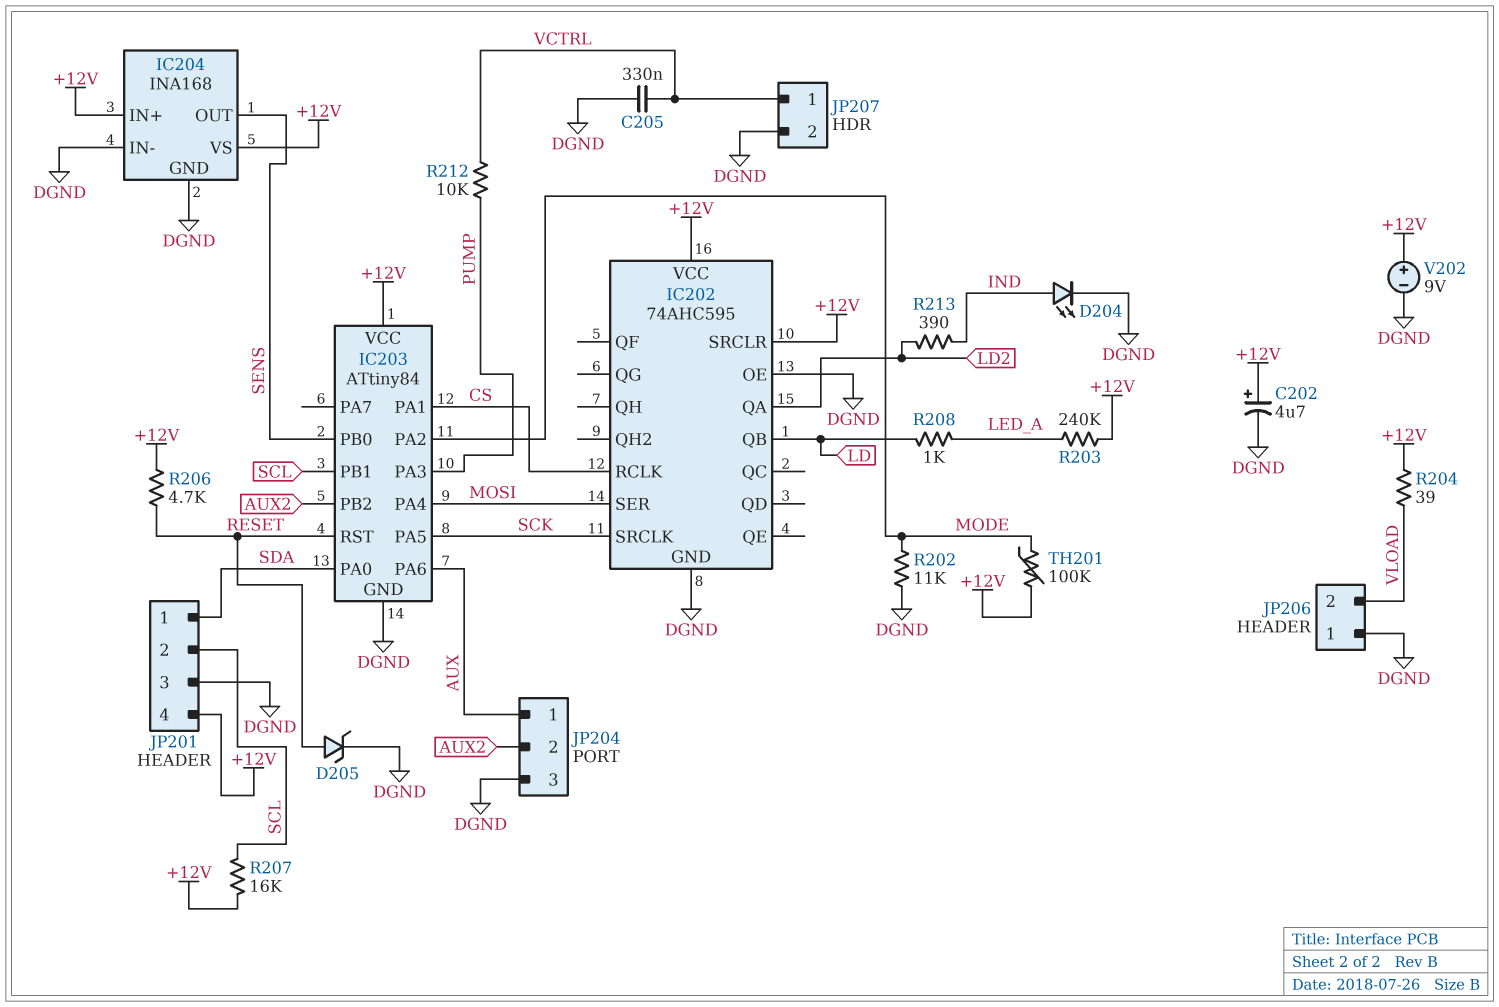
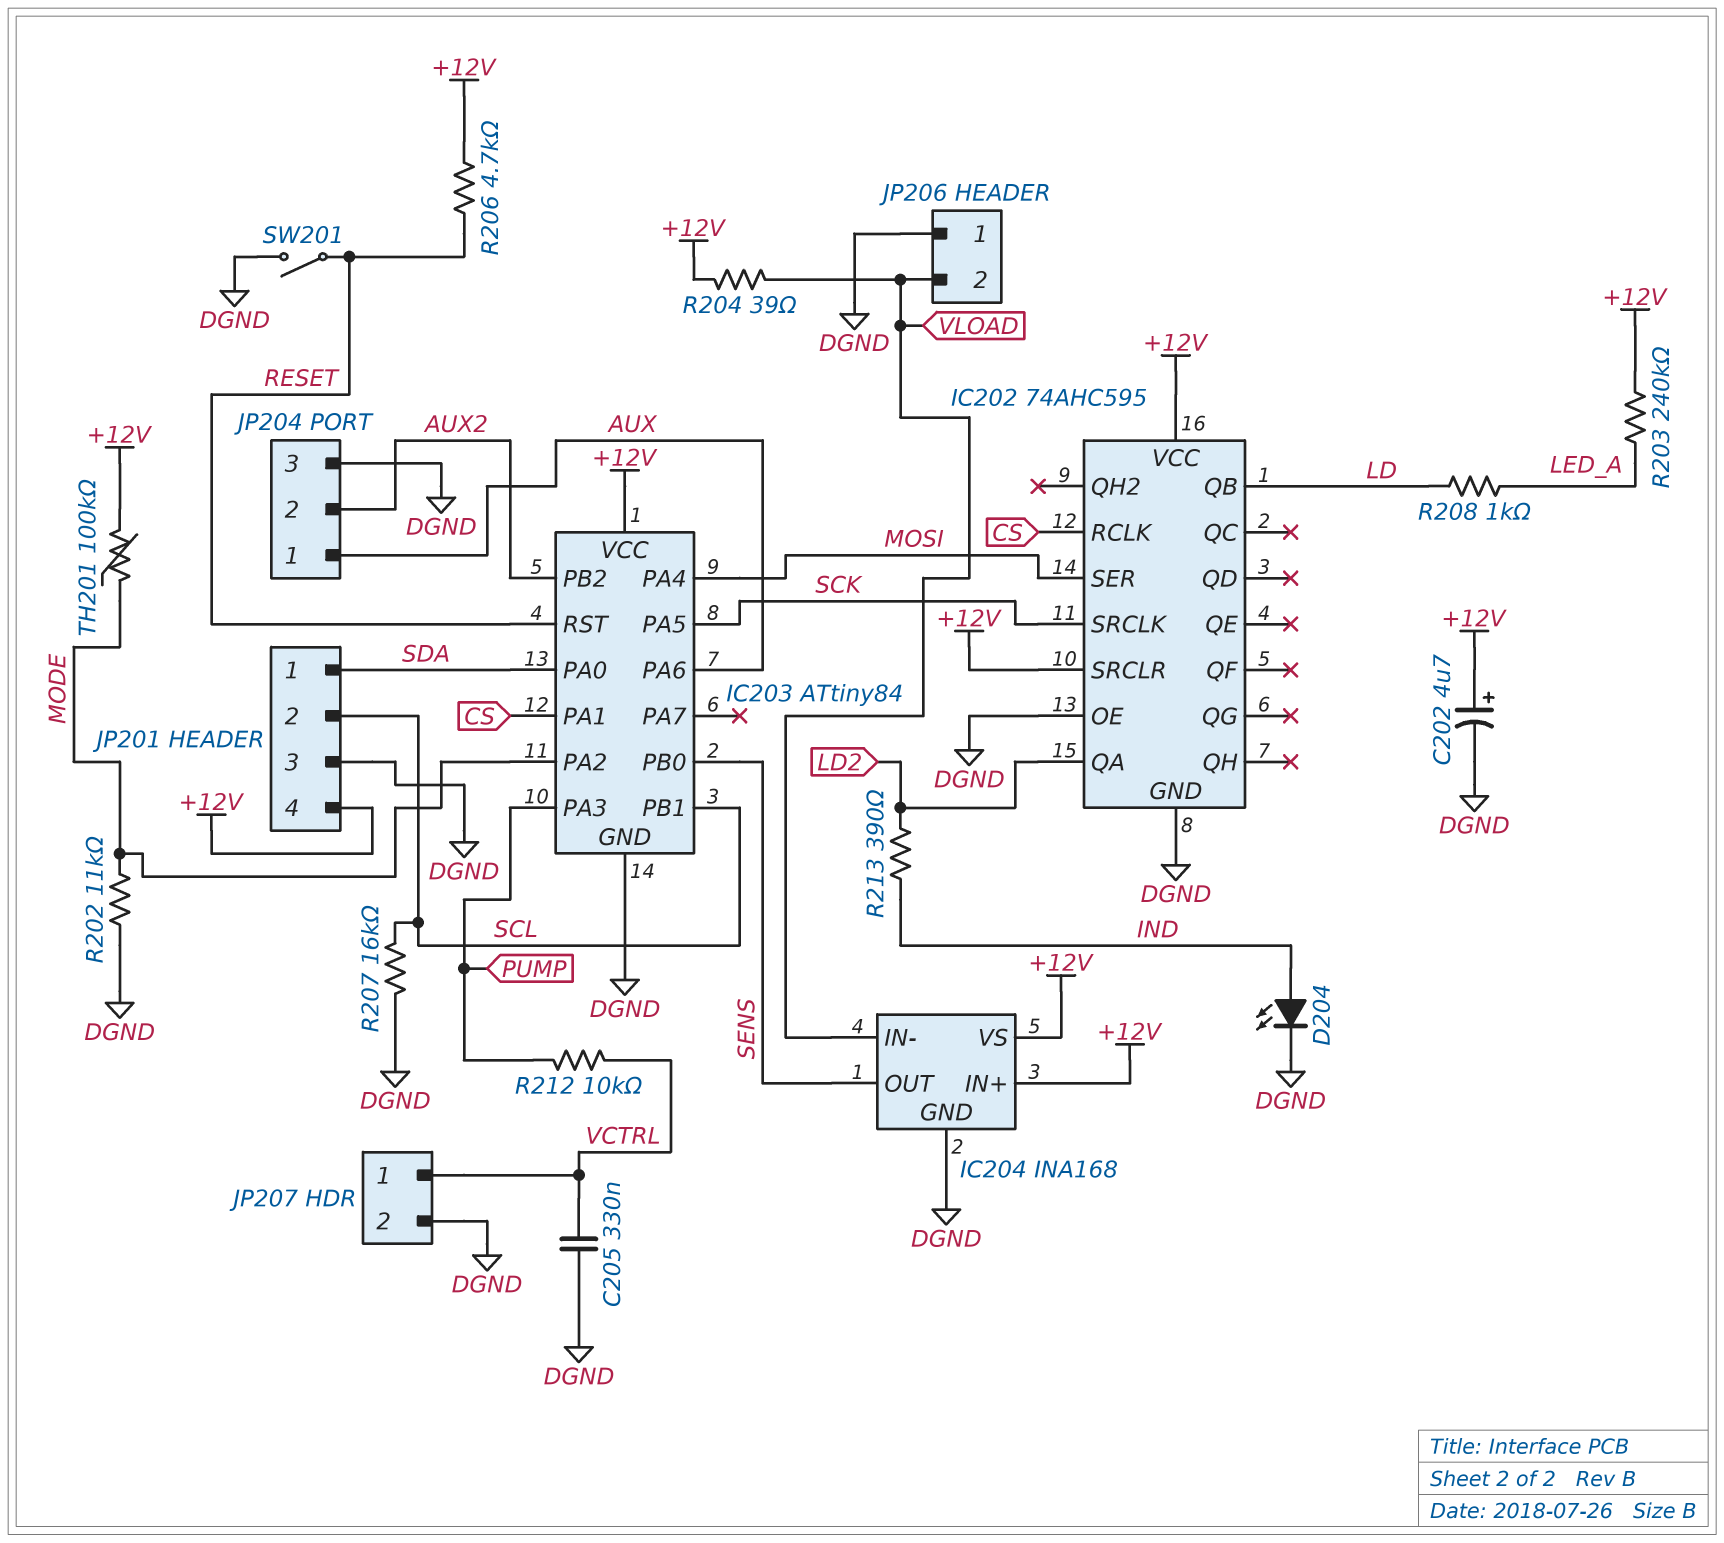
D205: zener (A RESET, K DGND) -> none
IC204 pin IN-: DGND -> VLOAD
R207: 16k (+12V, SCL) -> 16k (DGND, SCL)
SW201: none -> switch (DGND, RESET)
V202: 9V (plus +12V, minus DGND) -> none

